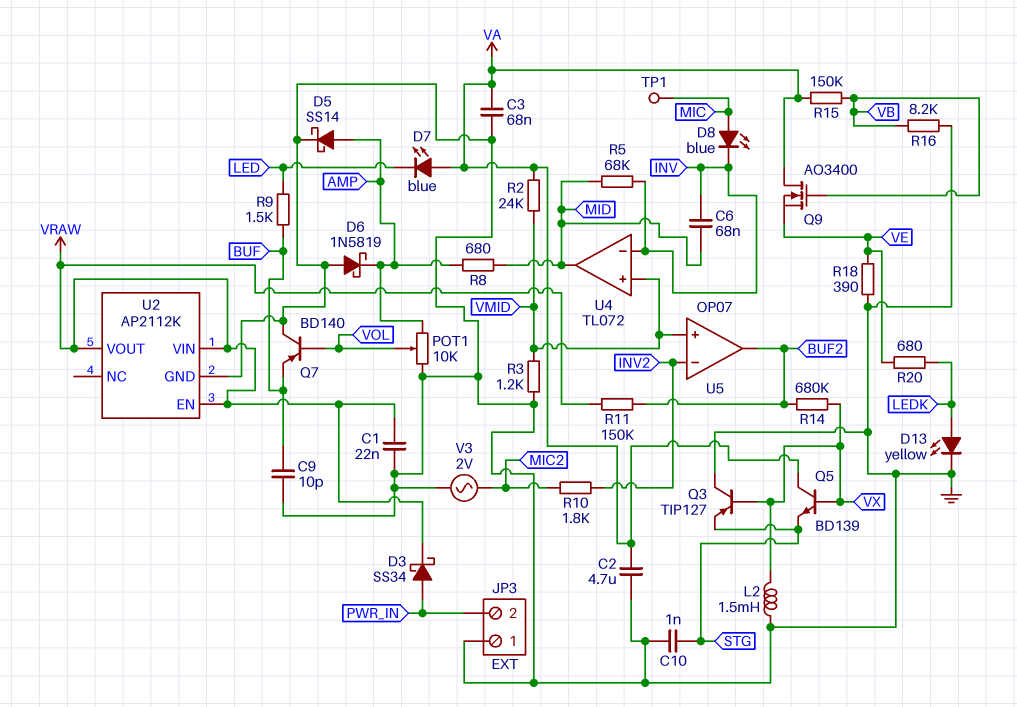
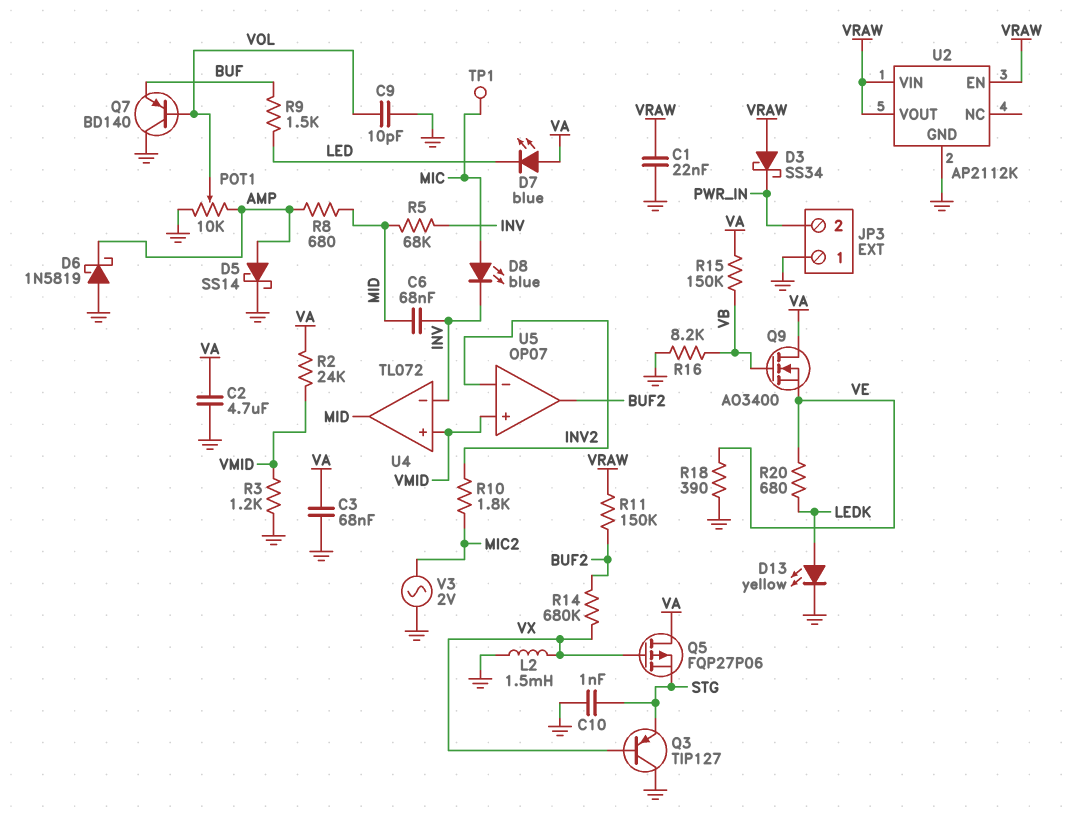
C9: 10pF (BUF, GND) -> 10pF (GND, VOL)
D3: schottky SS34 (A PWR_IN, K VRAW) -> schottky SS34 (A VRAW, K PWR_IN)
Q5: NPN BD139 (B VX, C VA, E STG) -> PMOS FQP27P06 (G VX, D VA, S STG)

